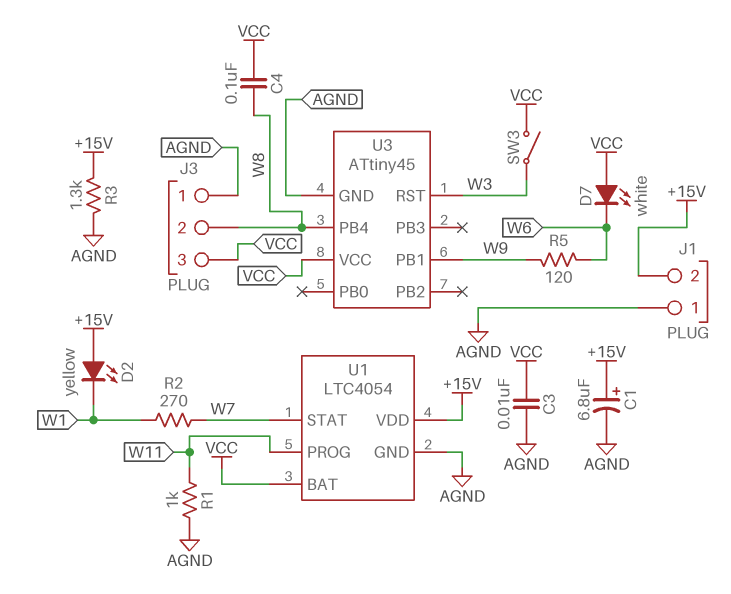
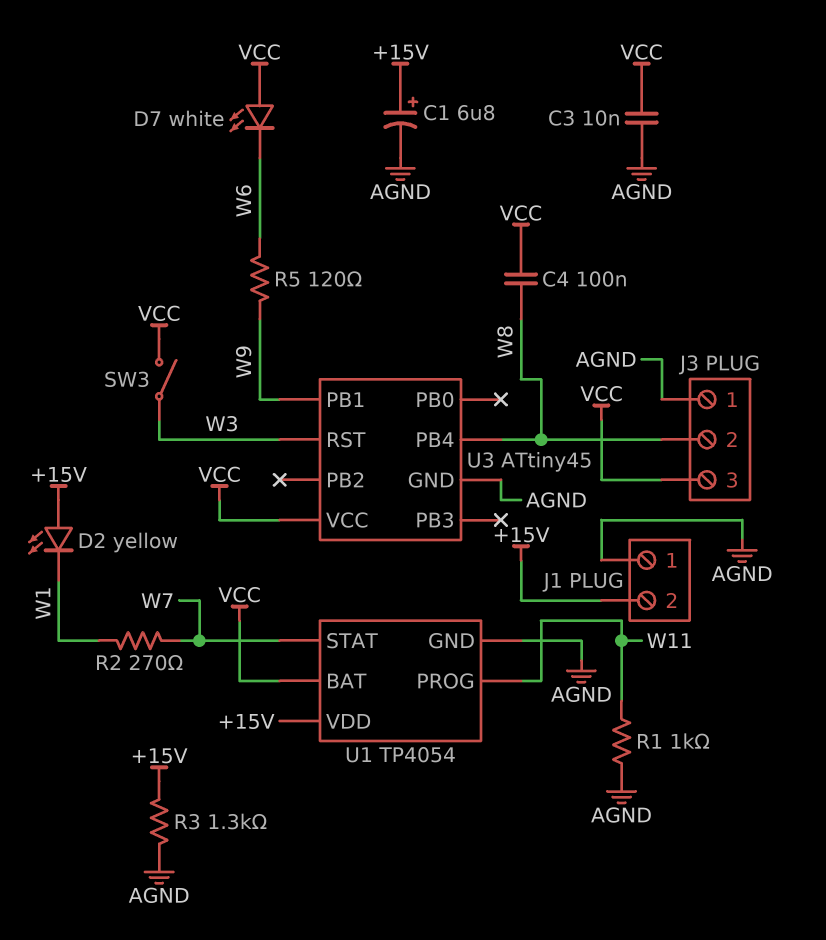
U1: LTC4054 -> TP4054

